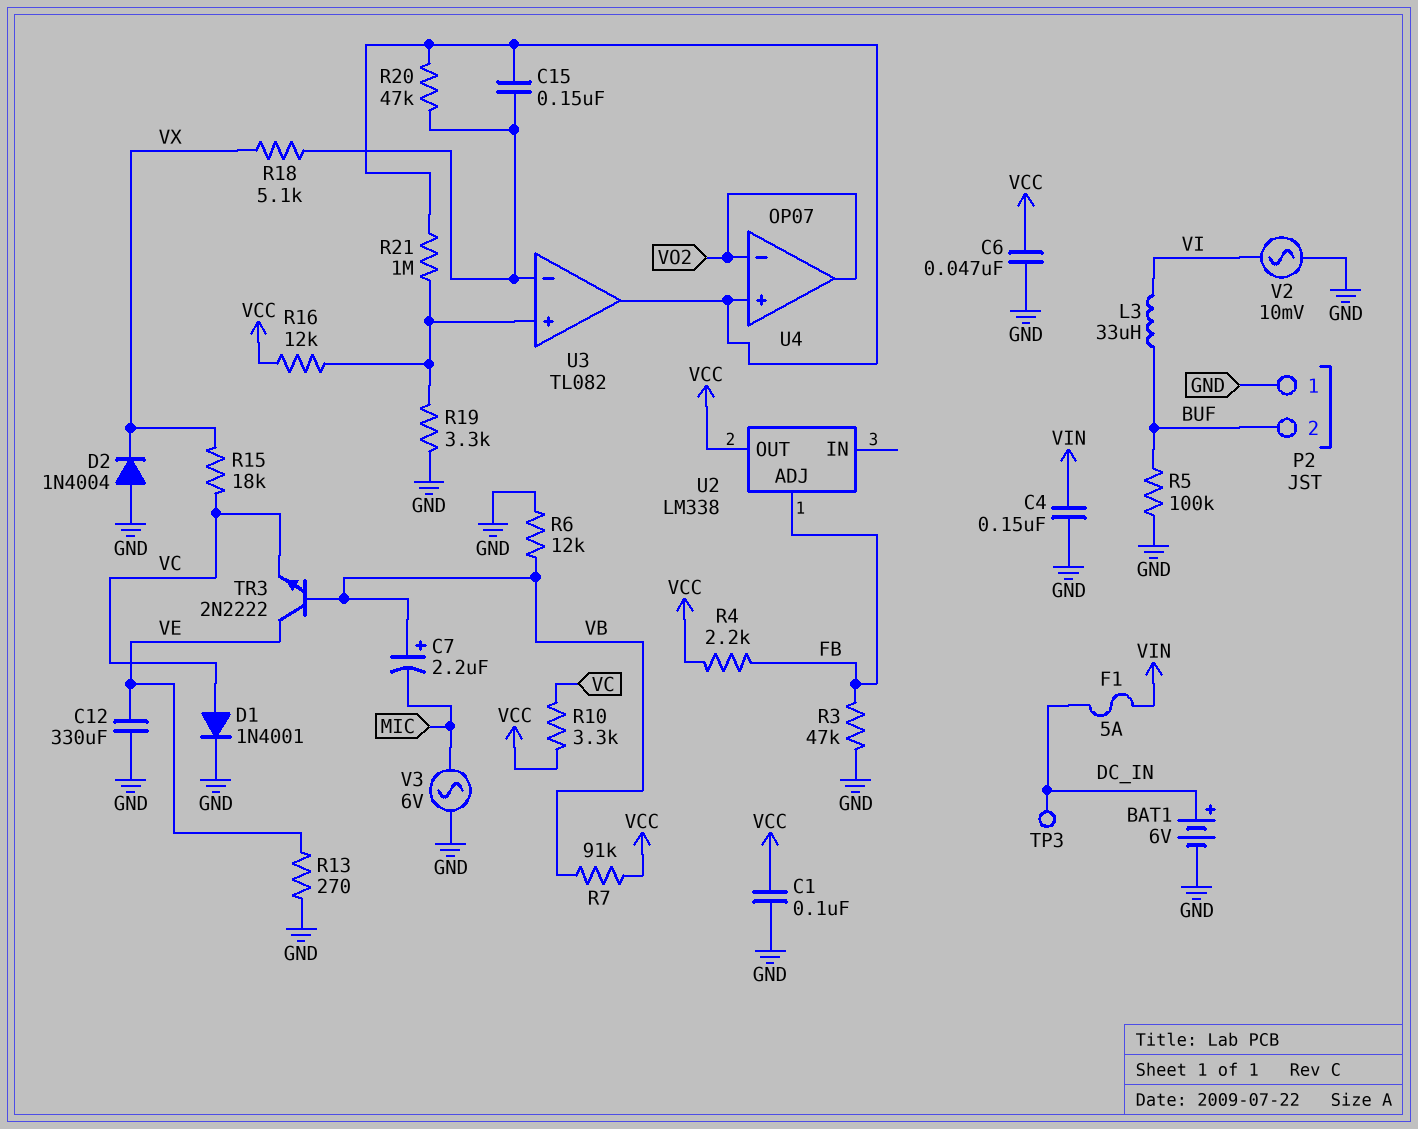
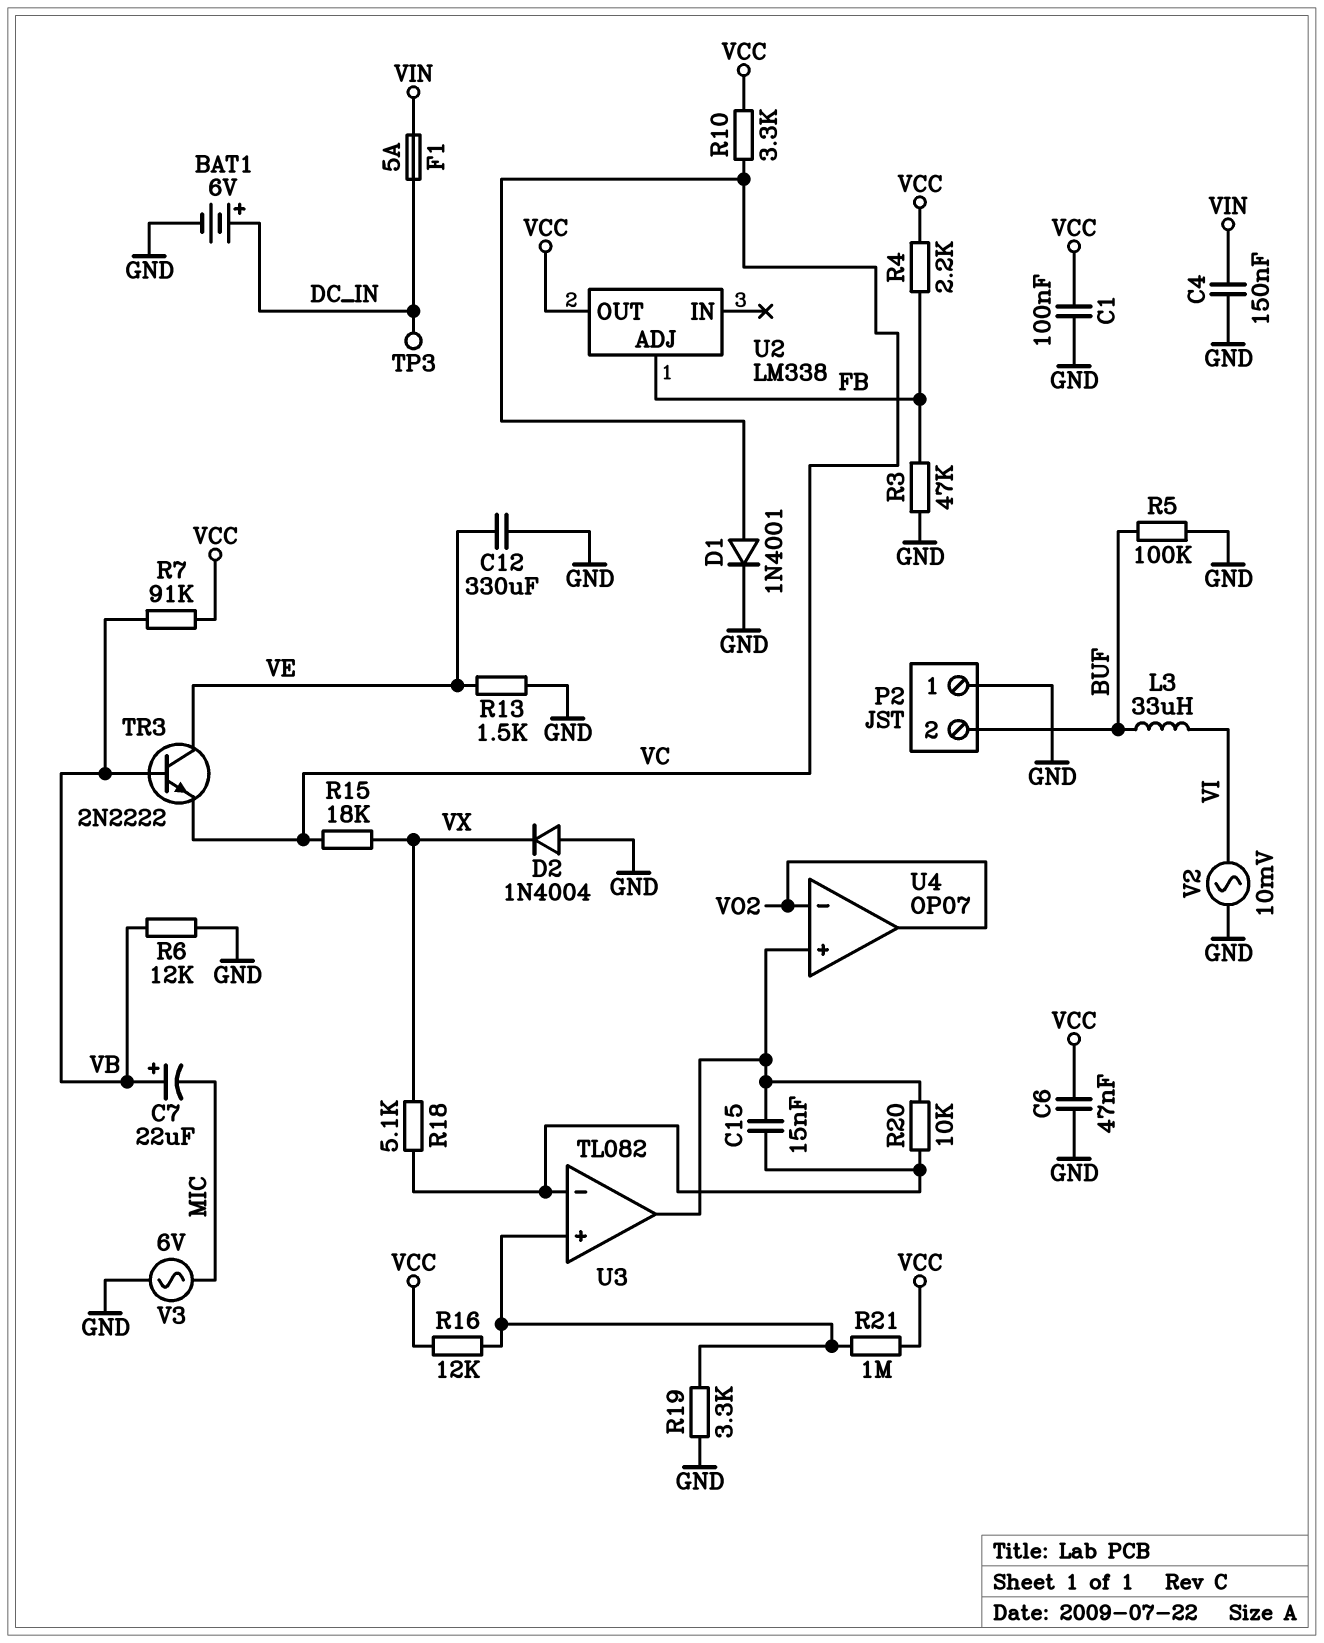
C7: 2.2uF (plus VB, minus MIC) -> 22uF (plus VB, minus MIC)
C15: 150nF (U3/in-, U3/out) -> 15nF (U3/in-, U3/out)
R13: 270 (GND, VE) -> 1.5k (GND, VE)
R20: 47k (U3/in-, U3/out) -> 10k (U3/in-, U3/out)
R21: 1M (U3/in+, U3/out) -> 1M (U3/in+, VCC)

